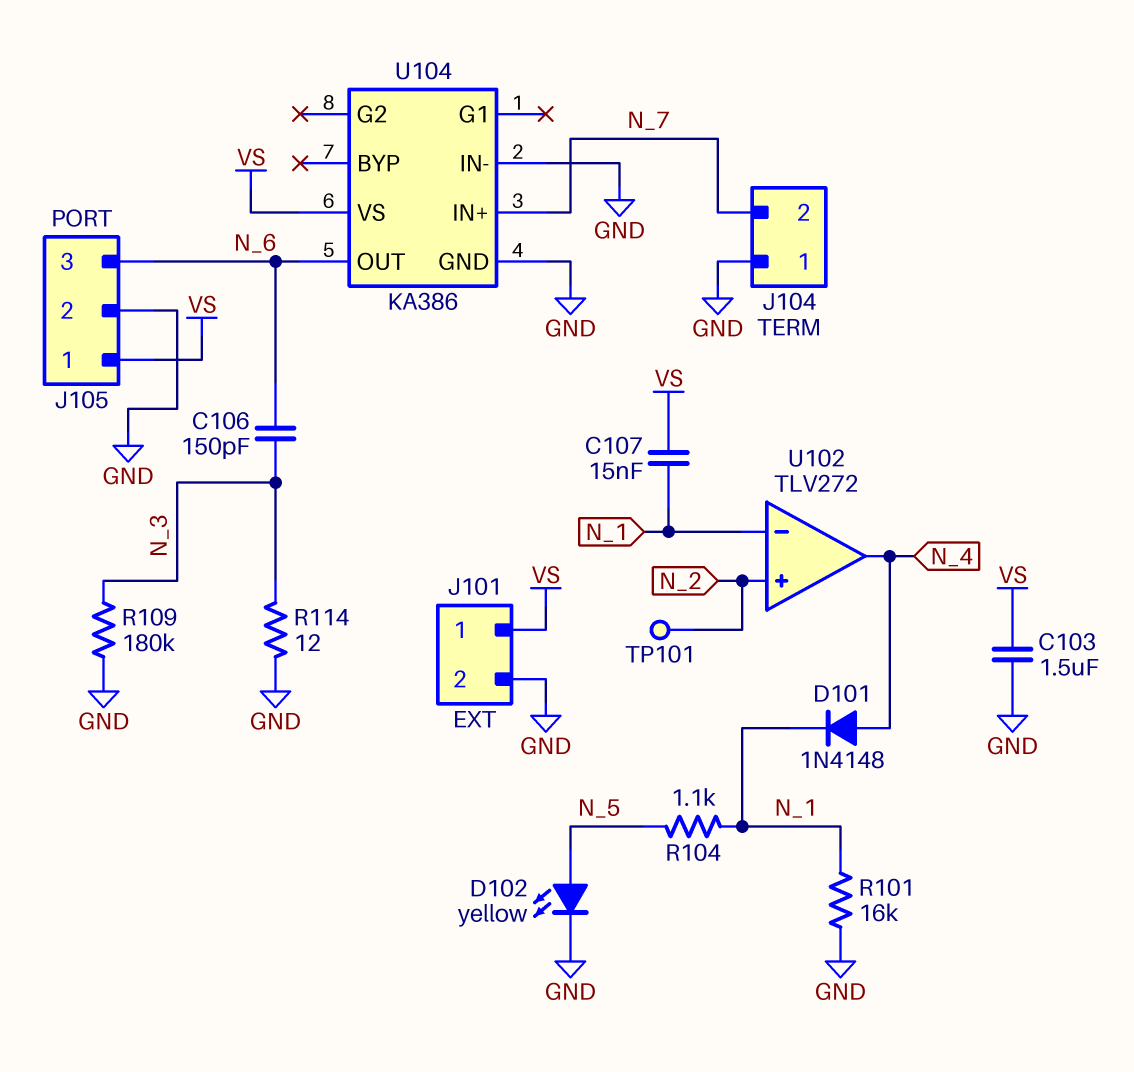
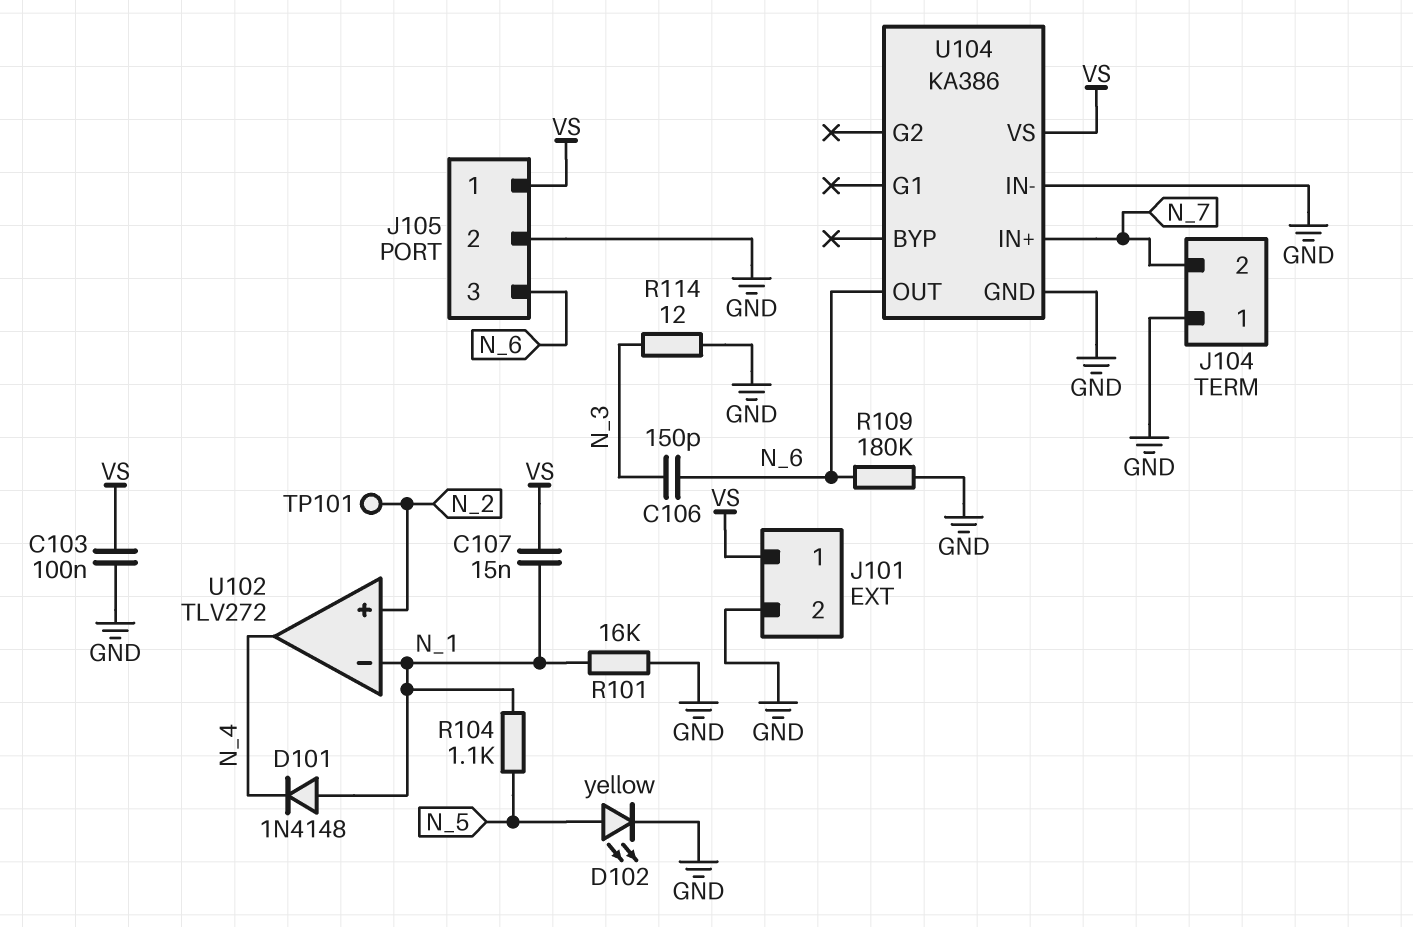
C103: 1.5uF (GND, VS) -> 100nF (GND, VS)
D101: diode 1N4148 (A N_4, K N_1) -> diode 1N4148 (A N_1, K N_4)
R109: 180k (GND, N_3) -> 180k (GND, N_6)

